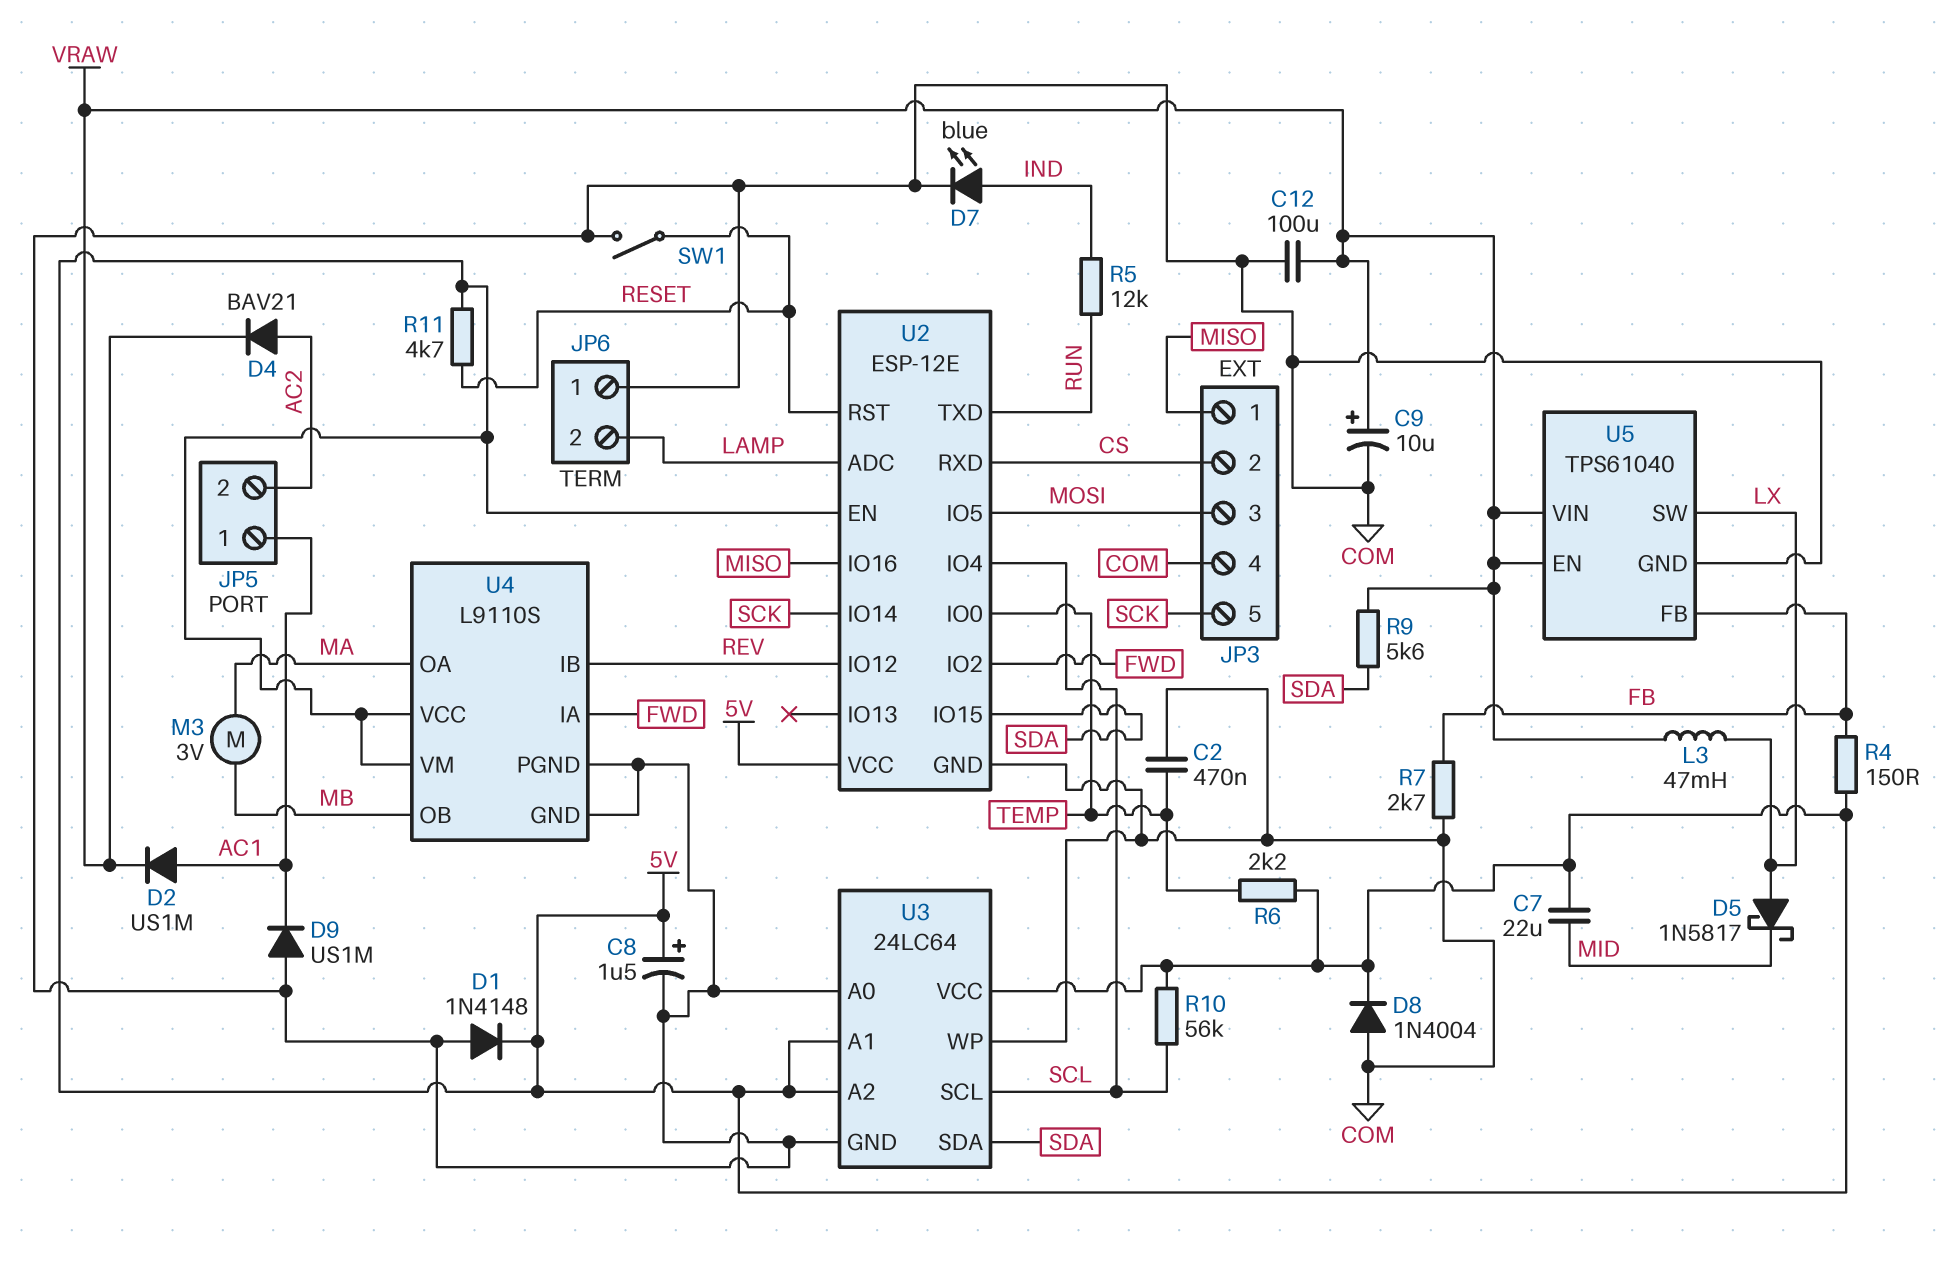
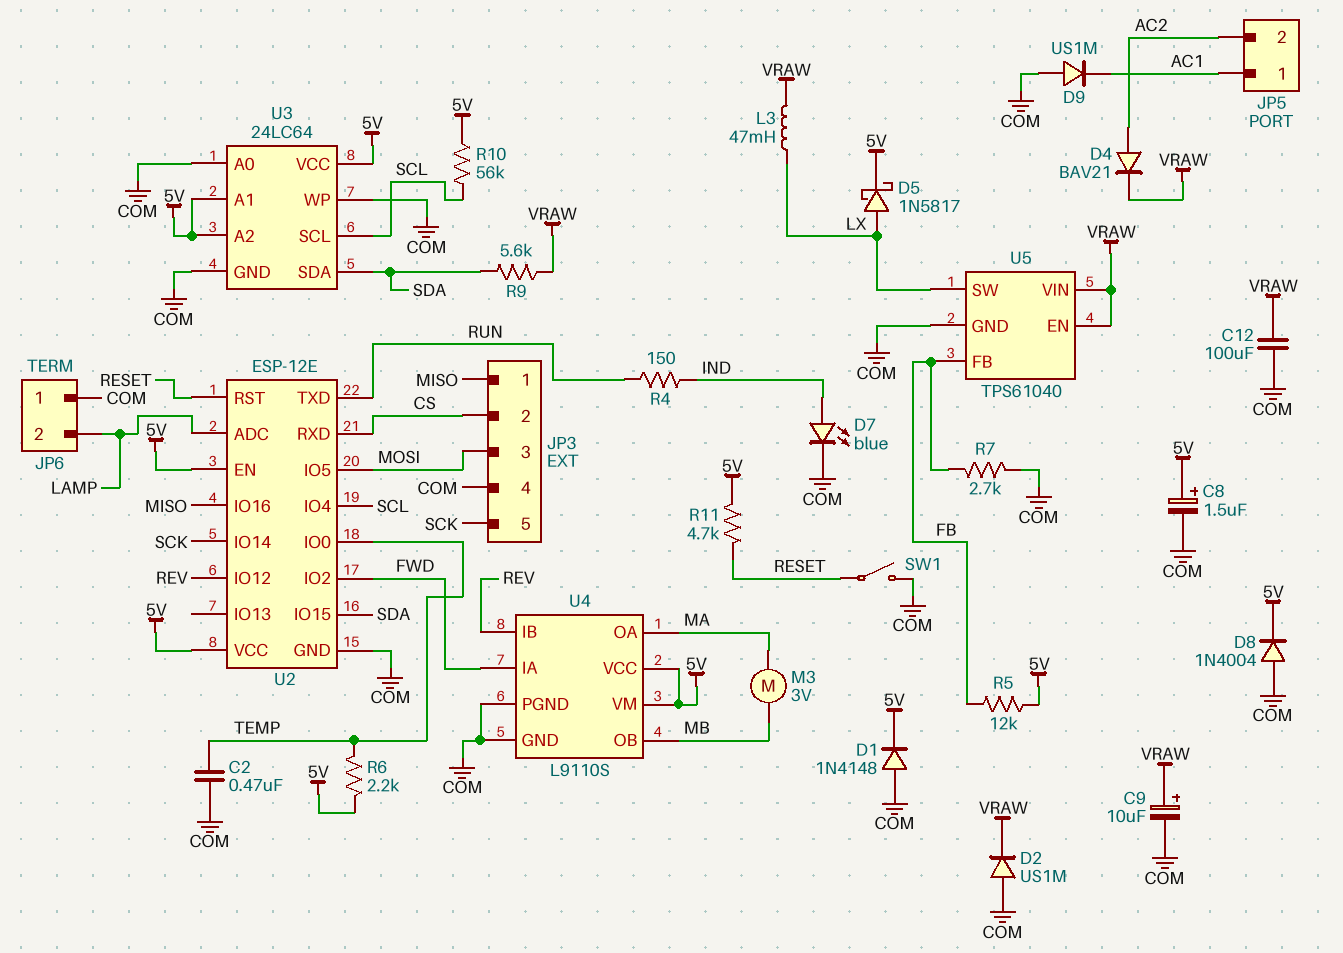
C7: 22uF (5V, MID) -> none
D2: diode US1M (A AC1, K VRAW) -> diode US1M (A COM, K VRAW)
D5: schottky 1N5817 (A LX, K MID) -> schottky 1N5817 (A LX, K 5V)
R4: 150 (5V, FB) -> 150 (IND, RUN)
R5: 12k (IND, RUN) -> 12k (5V, FB)

